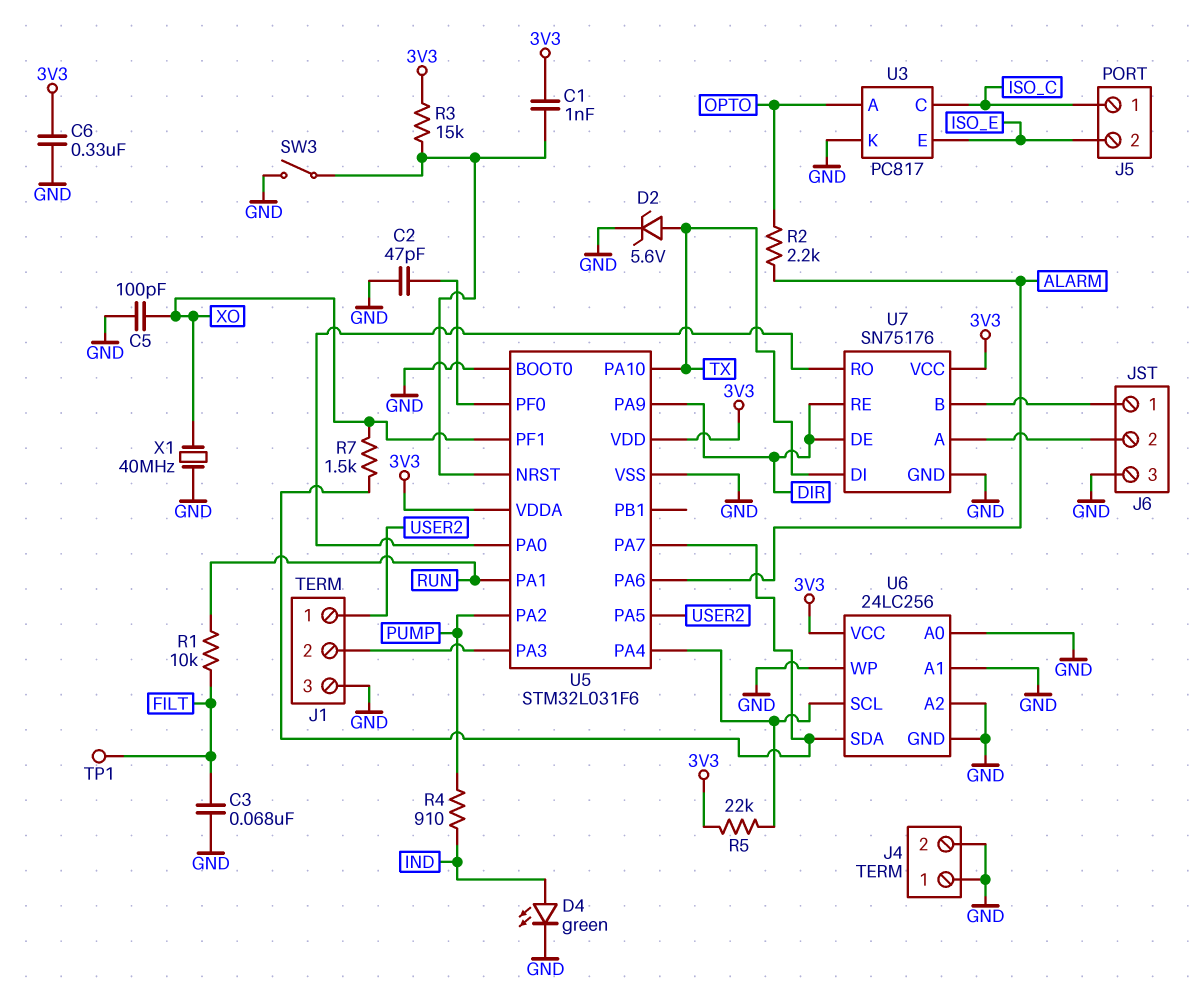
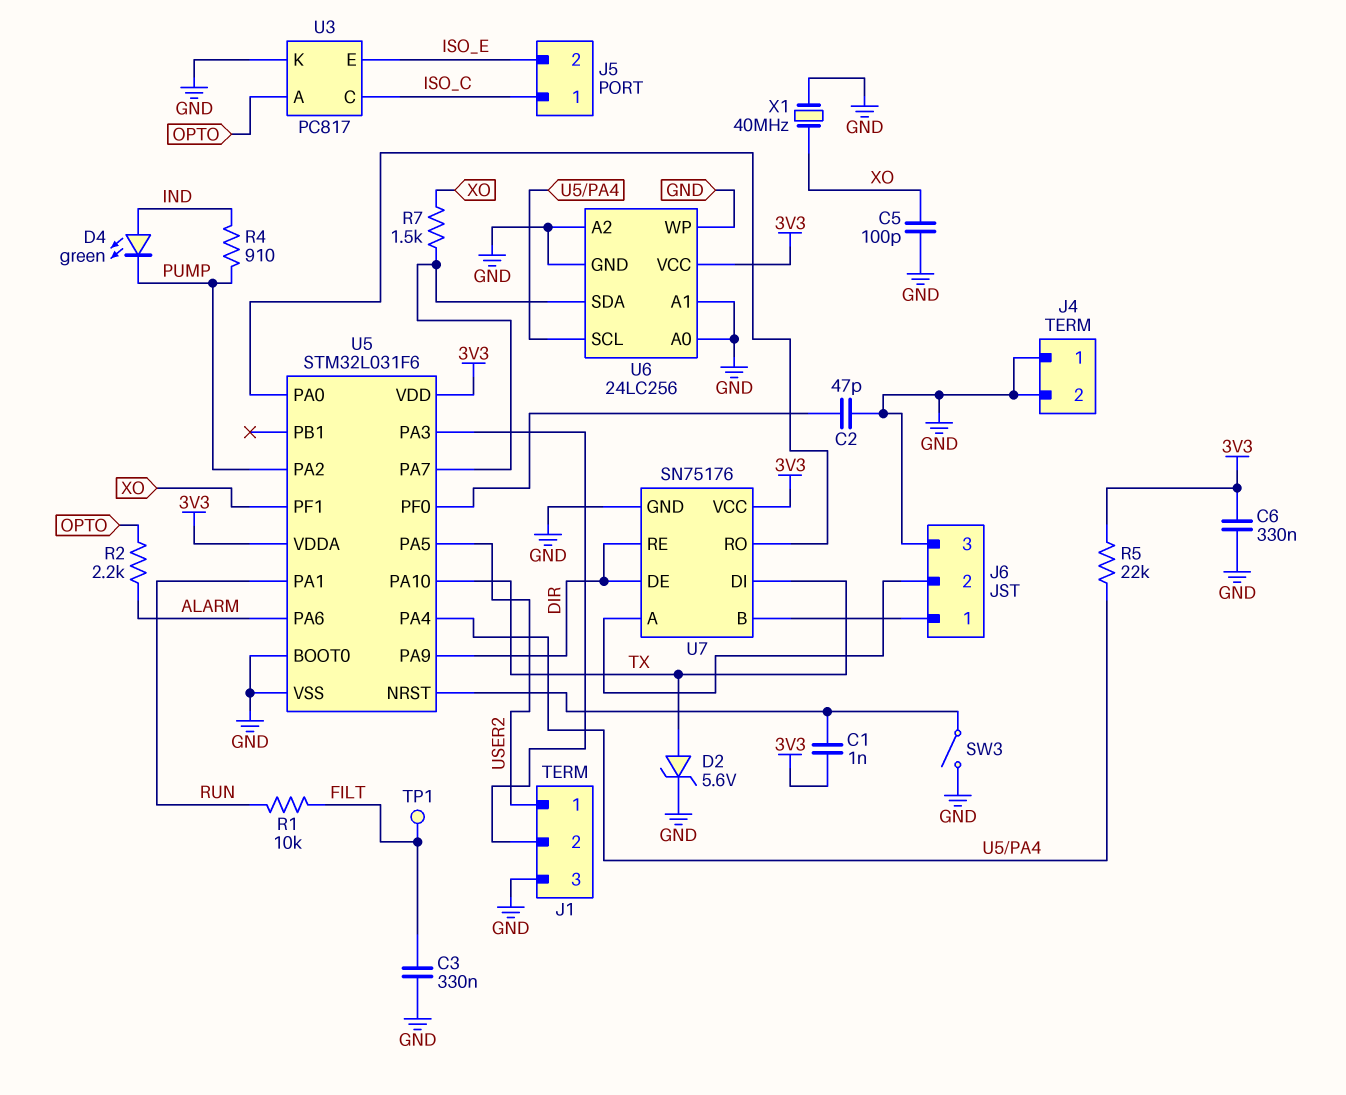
C3: 68nF (FILT, GND) -> 330nF (FILT, GND)
D4: LED green (A IND, K GND) -> LED green (A IND, K PUMP)
R3: 15k (3V3, U5/NRST) -> none

